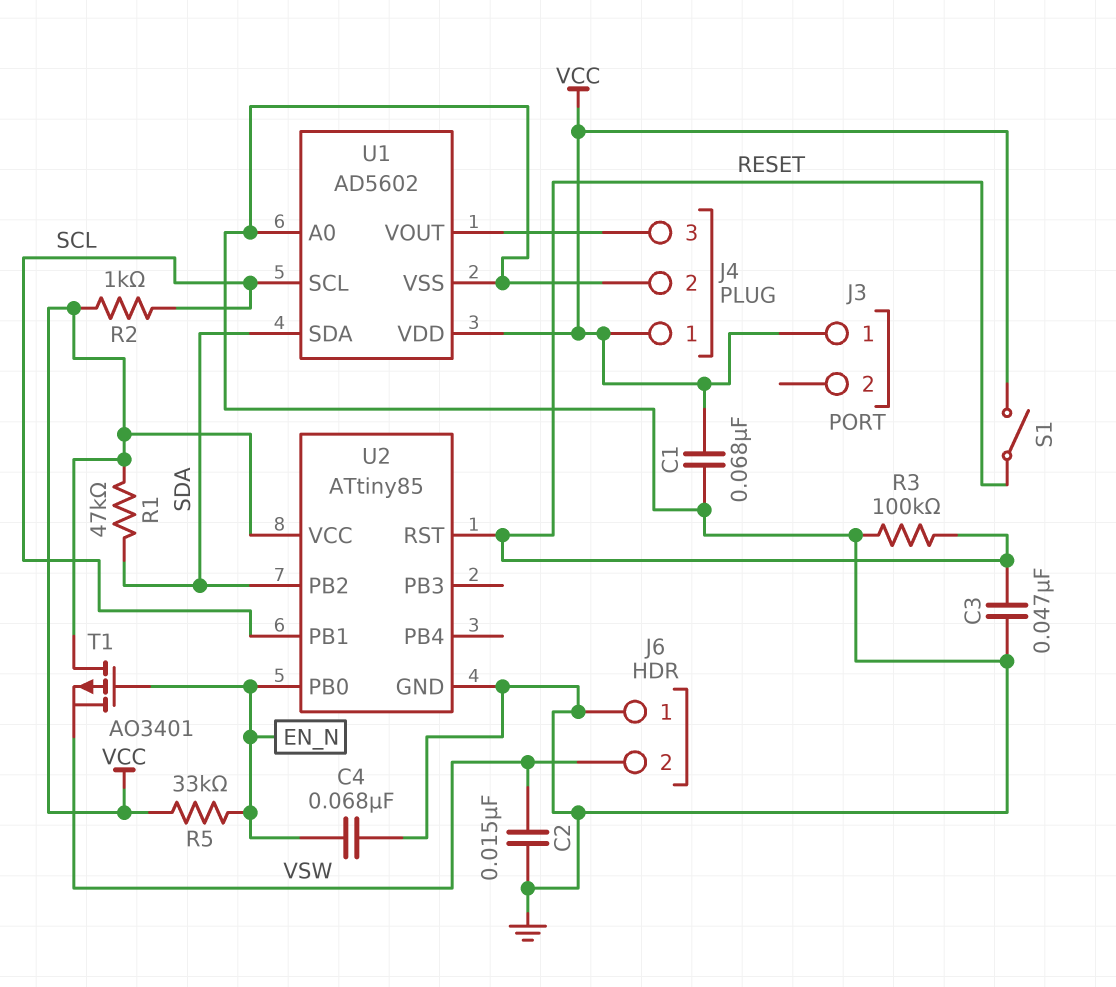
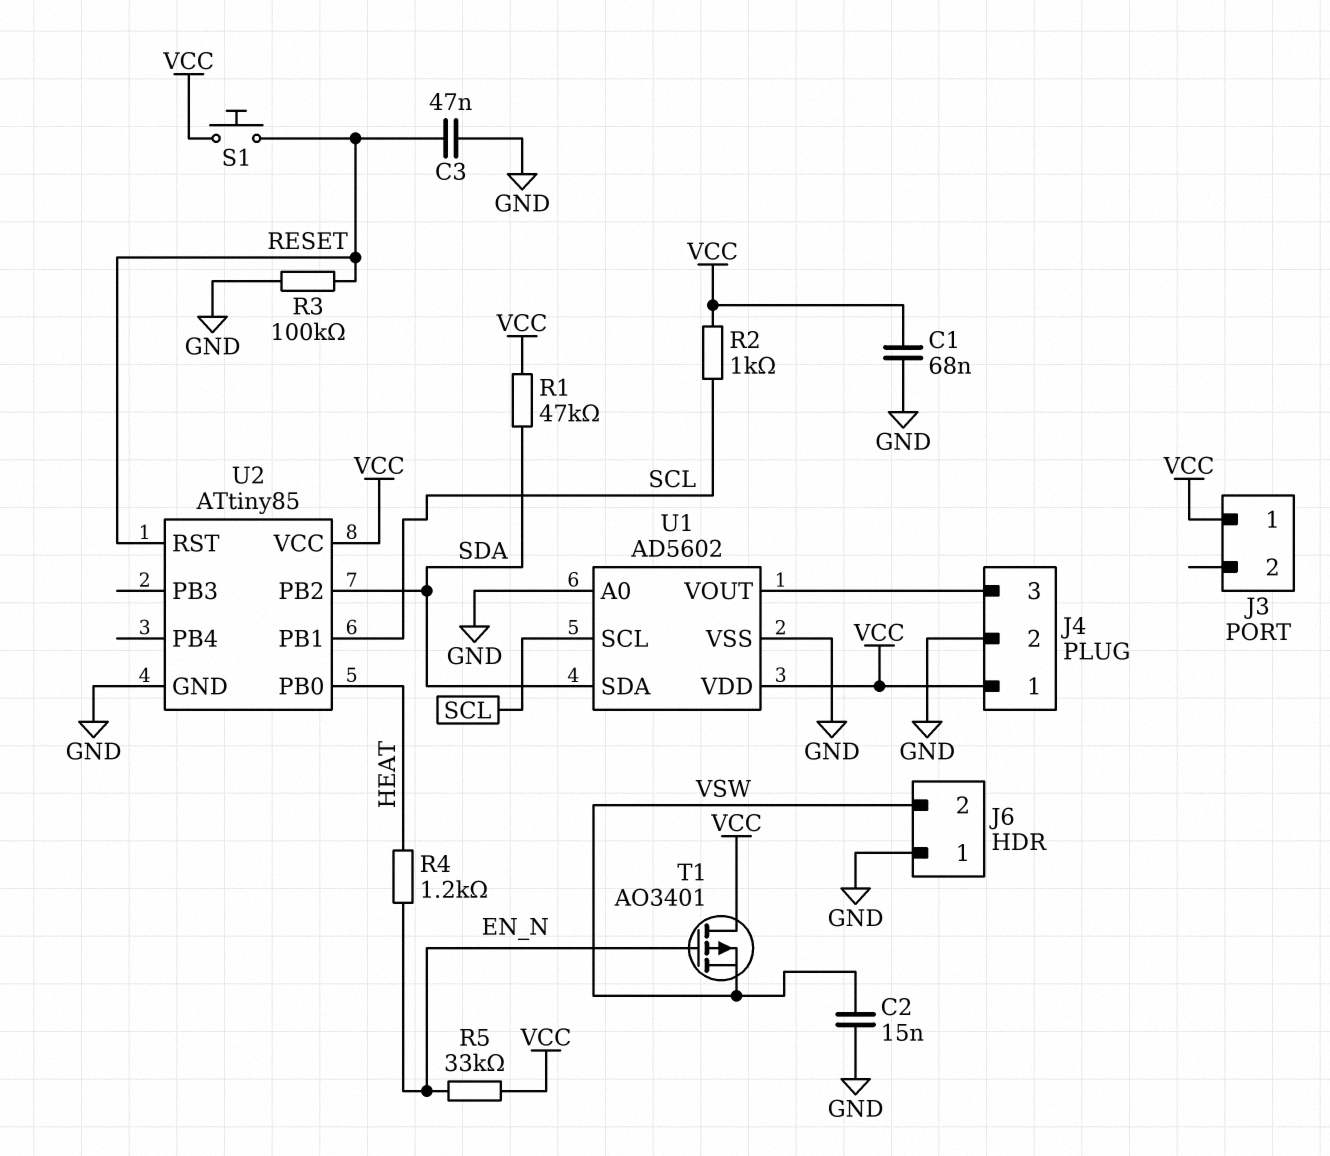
C4: 68nF (EN_N, GND) -> none
R4: none -> 1.2k (EN_N, HEAT)
S1: switch (RESET, VCC) -> button (RESET, VCC)
U2 pin PB0: EN_N -> HEAT

